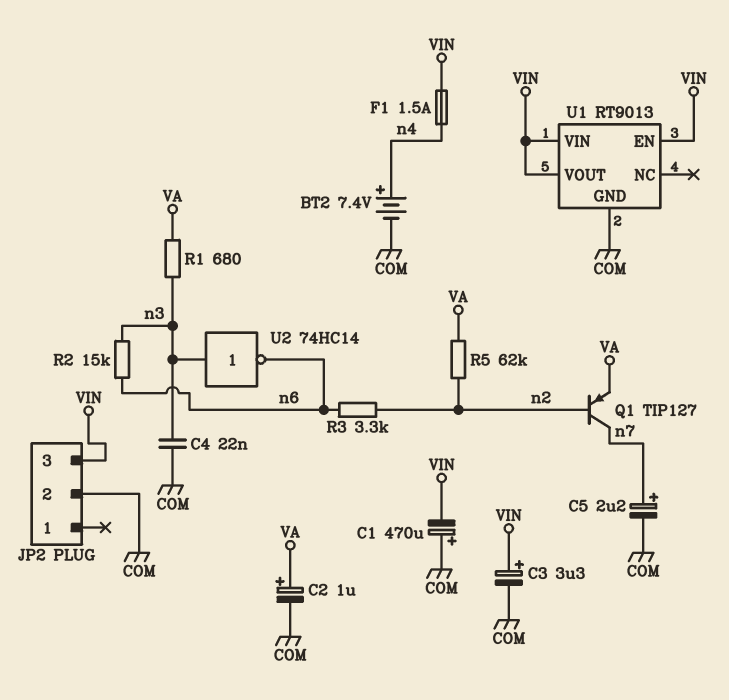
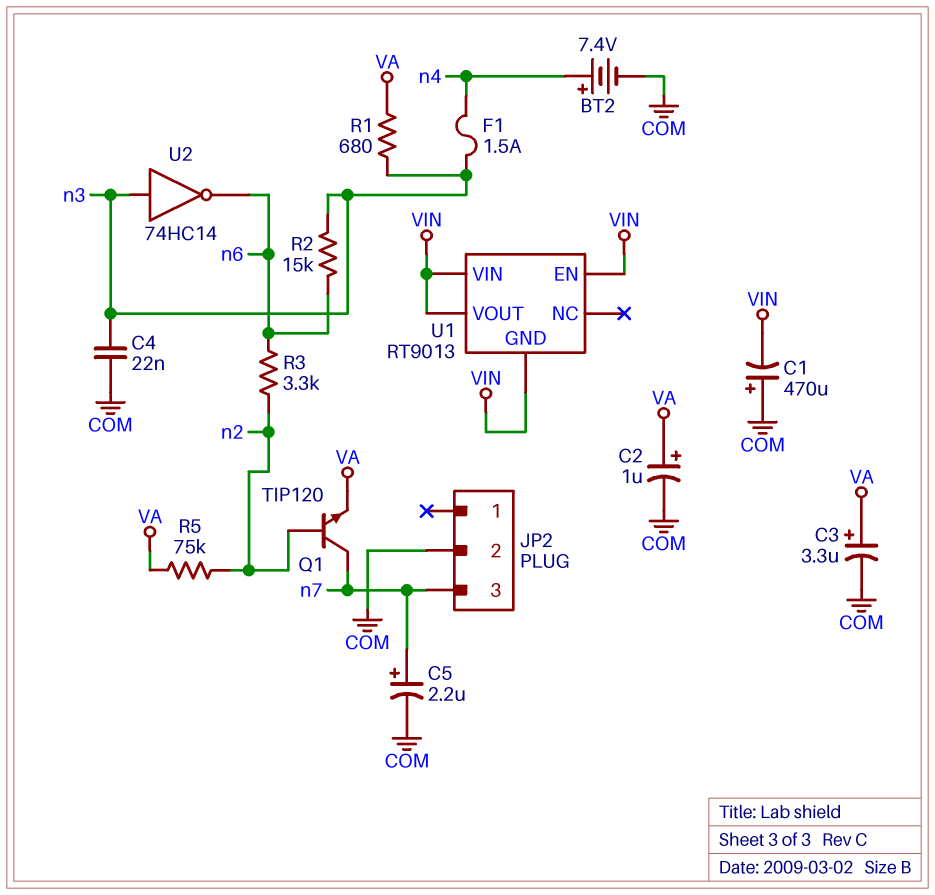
C3: 3.3uF (plus VIN, minus COM) -> 3.3uF (plus VA, minus COM)
F1: 1.5A (VIN, n4) -> 1.5A (n3, n4)
JP2 pin 3: VIN -> n7
Q1: PNP TIP127 (B n2, C n7, E VA) -> NPN TIP120 (B n2, C n7, E VA)
R5: 62k (VA, n2) -> 75k (VA, n2)
U1 pin GND: COM -> VIN

